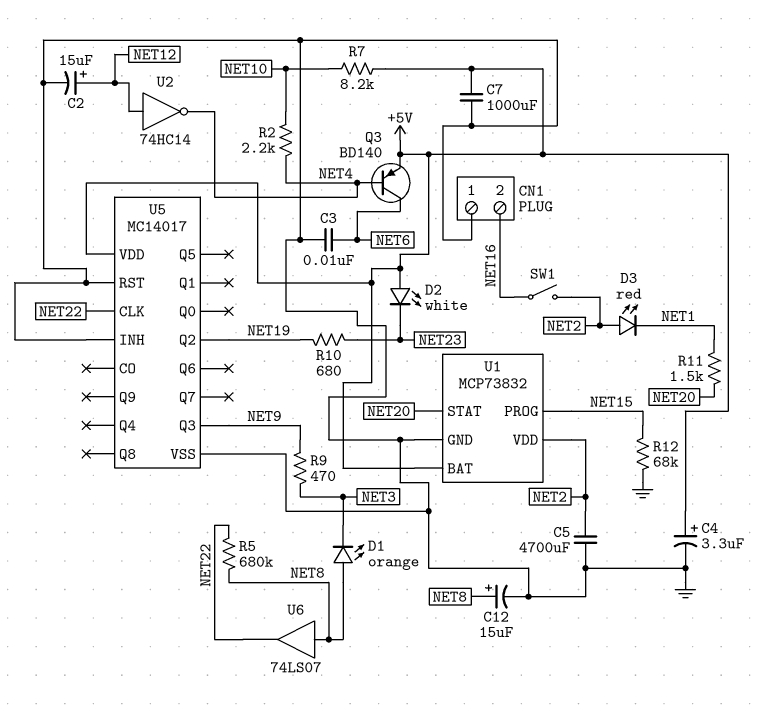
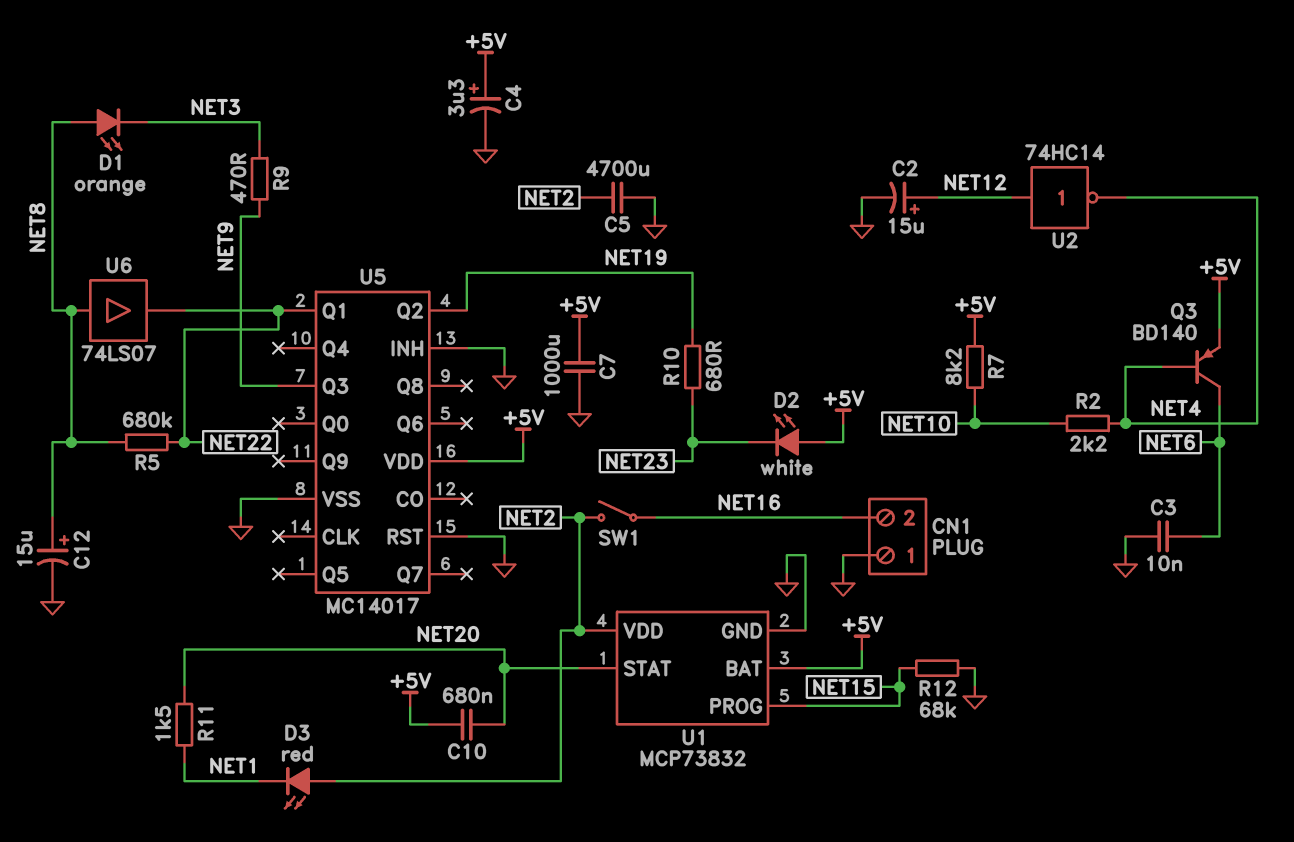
C10: none -> 680nF (+5V, NET20)
U5 pin CLK: NET22 -> none
U5 pin Q1: none -> NET22

